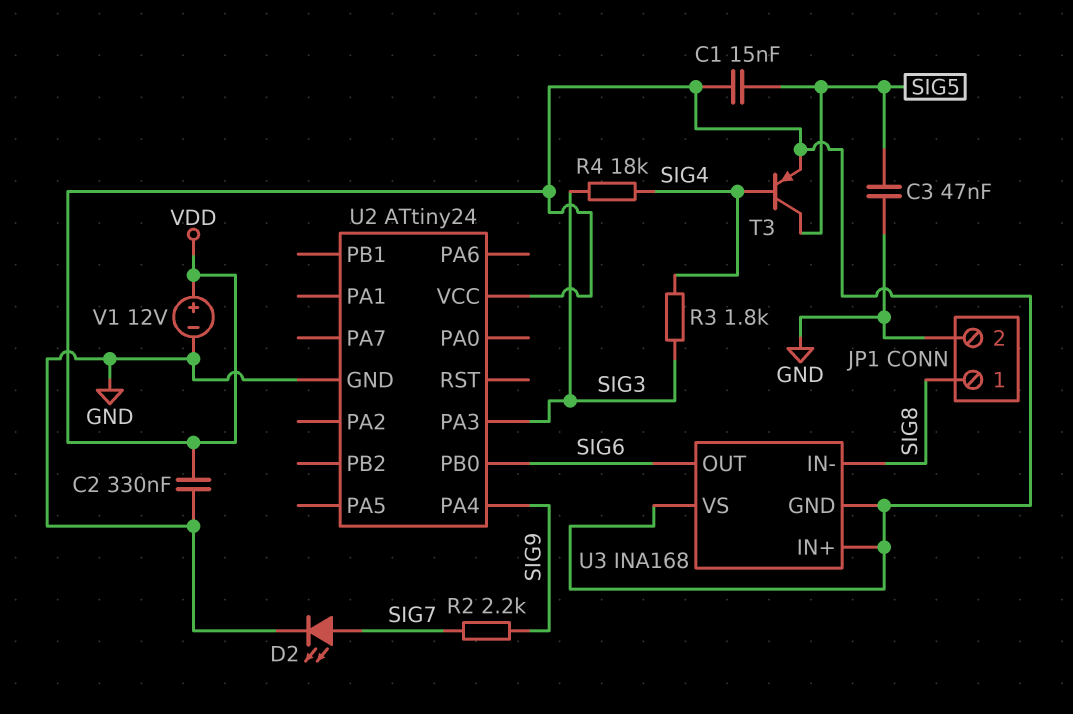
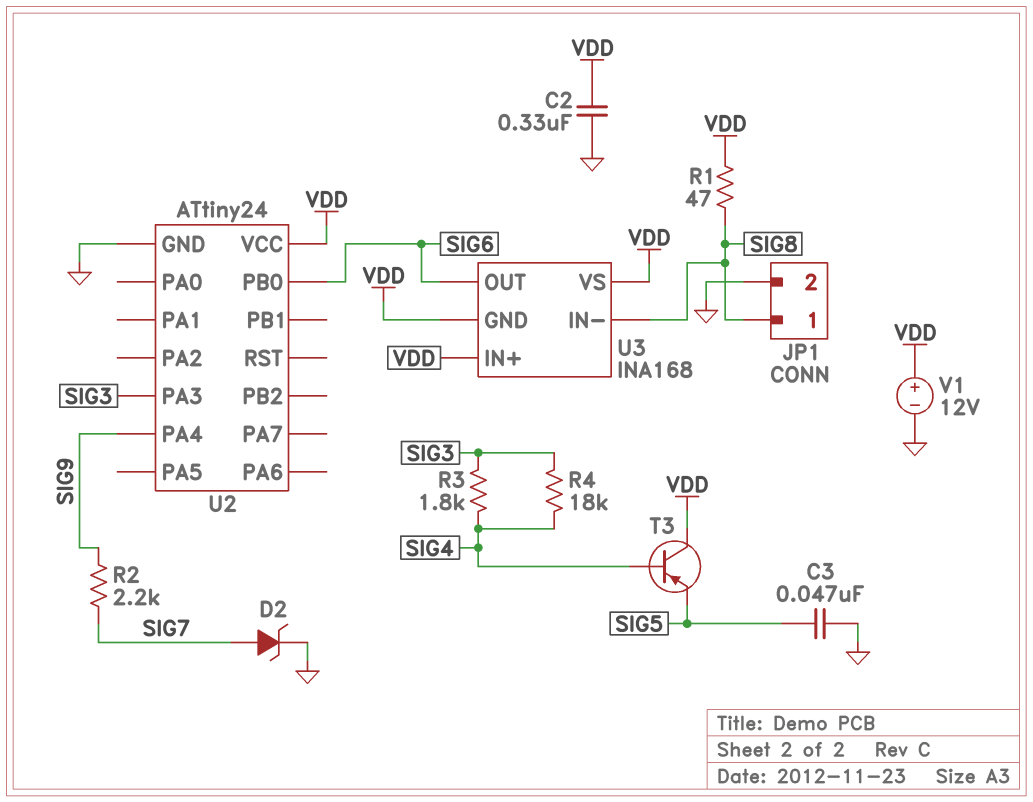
C1: 15nF (SIG5, VDD) -> none
D2: LED (A SIG7, K GND) -> zener (A SIG7, K GND)
R1: none -> 47 (SIG8, VDD)
T3: PNP (B SIG4, C SIG5, E VDD) -> PNP (B SIG4, C VDD, E SIG5)

